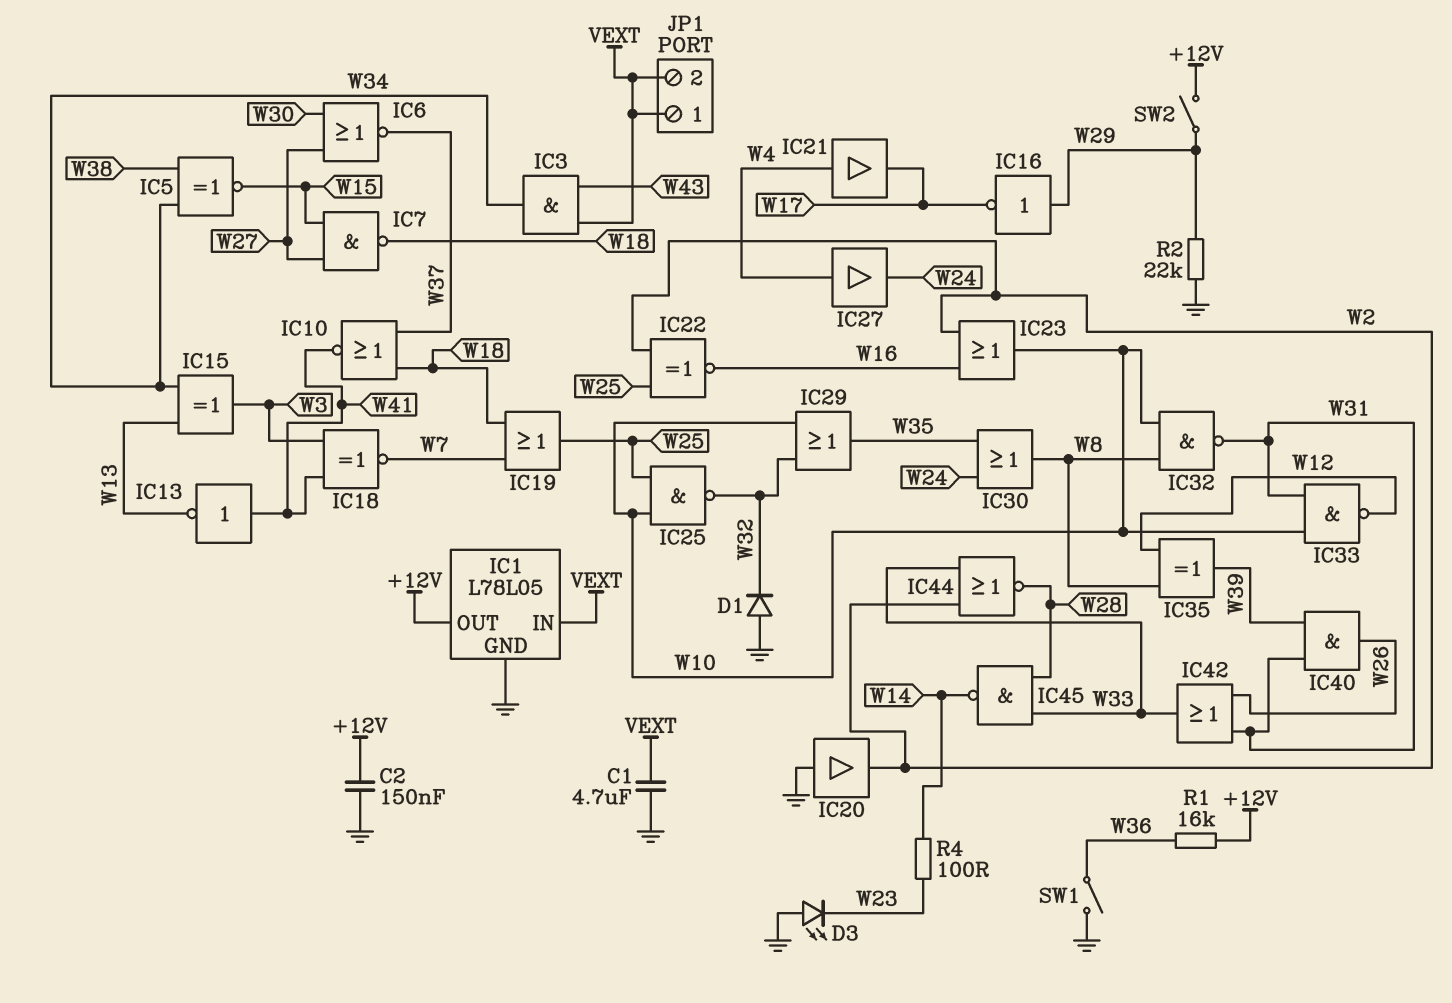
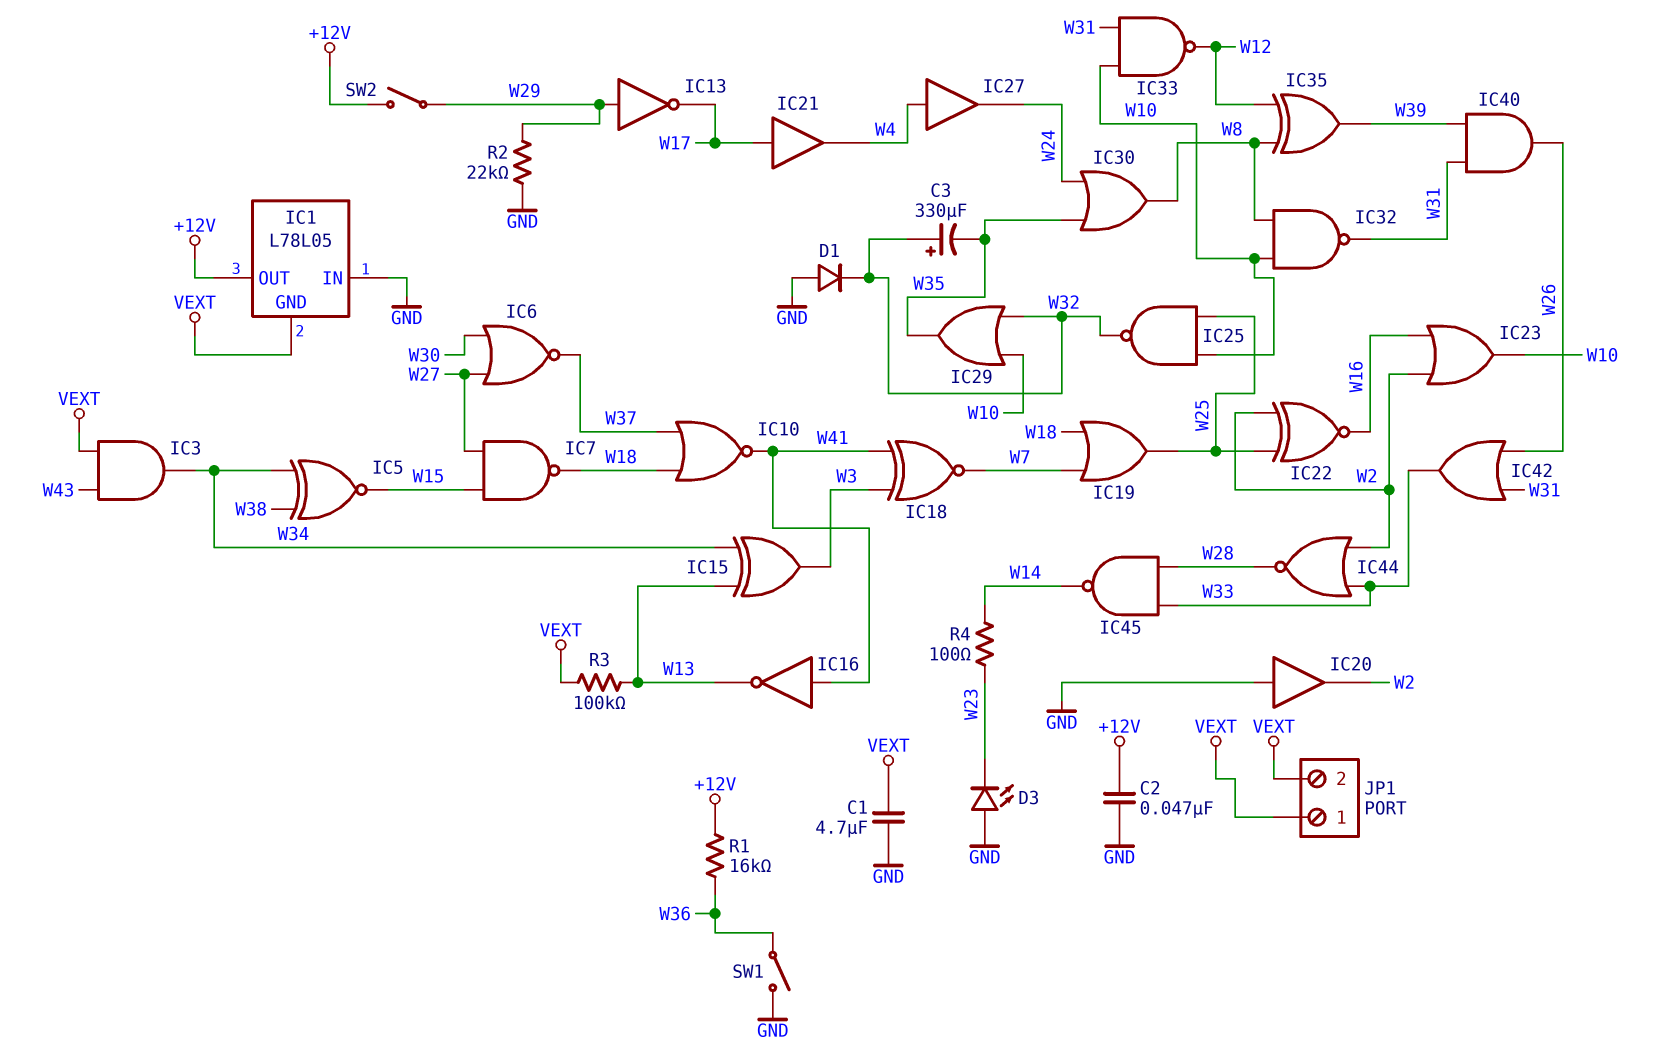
C2: 150nF (+12V, GND) -> 47nF (+12V, GND)
C3: none -> 330uF (plus W32, minus W35)
IC1 pin GND: GND -> VEXT
IC1 pin IN: VEXT -> GND
IC13: NOT (in W41, out W13) -> NOT (in W29, out W17)
IC16: NOT (in W29, out W17) -> NOT (in W41, out W13)
IC21: buffer (in W4, out W17) -> buffer (in W17, out W4)
R3: none -> 100k (VEXT, W13)

